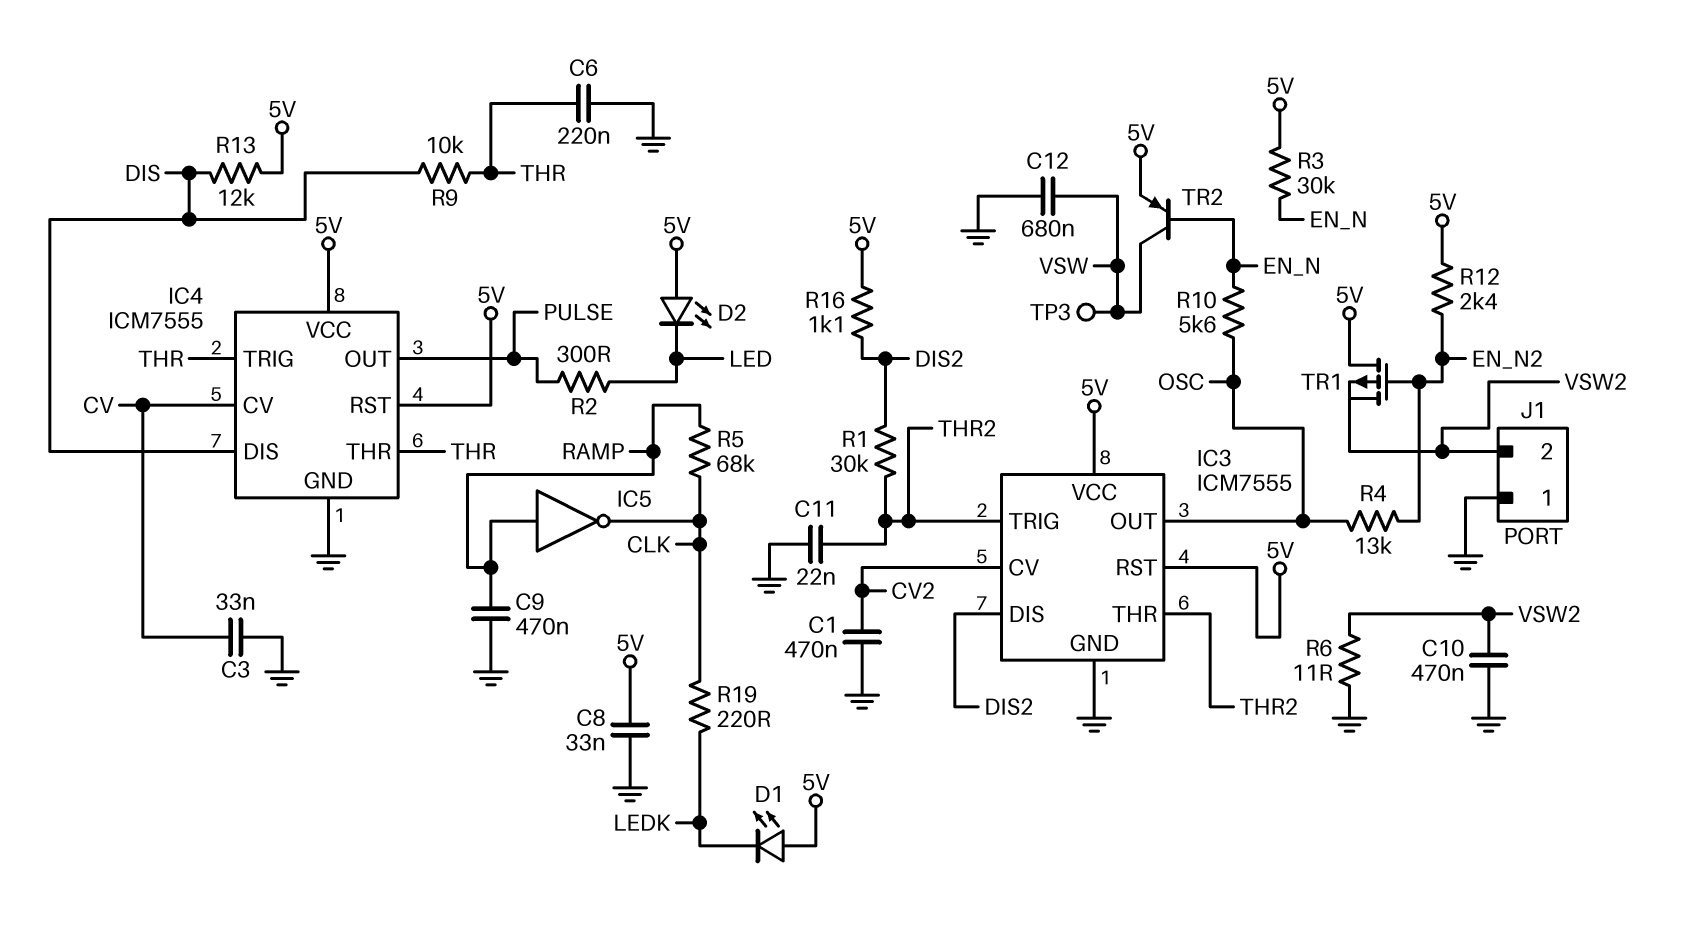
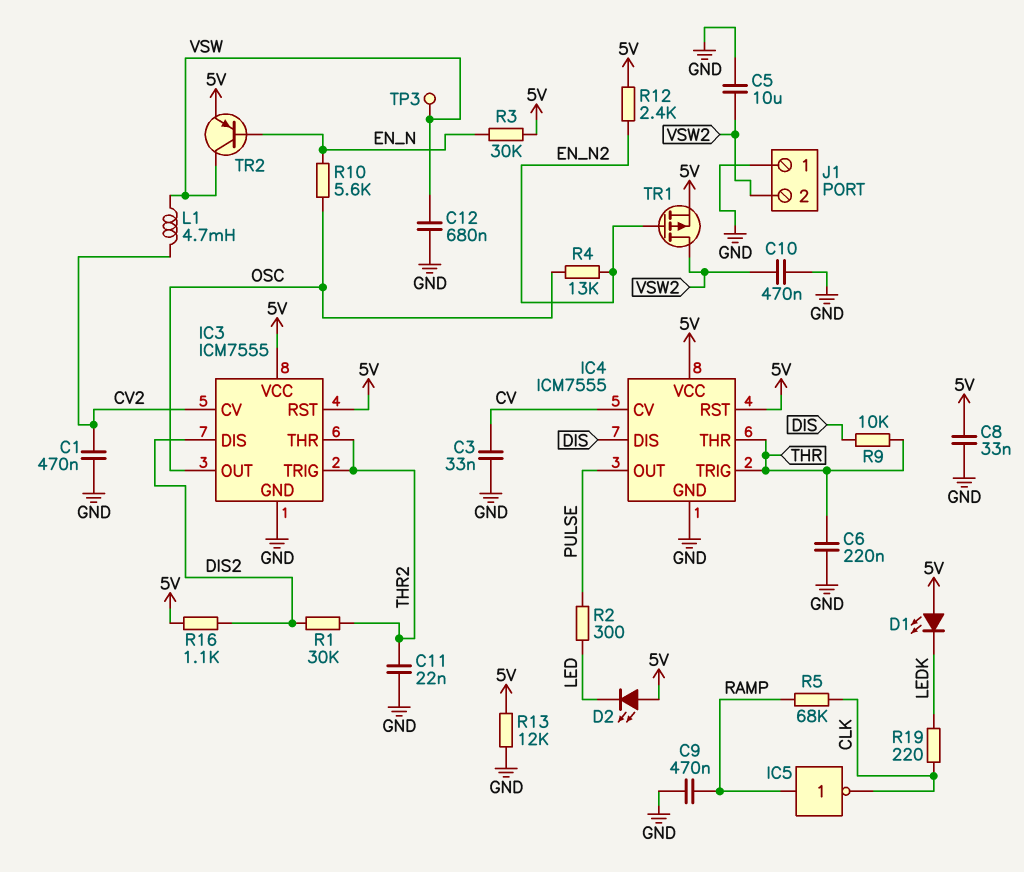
C5: none -> 10uF (GND, VSW2)
L1: none -> 4.7mH (CV2, VSW)
R6: 11 (GND, VSW2) -> none
R13: 12k (5V, DIS) -> 12k (5V, GND)
TR1: PMOS (G EN_N2, D 5V, S VSW2) -> PMOS (G EN_N2, D VSW2, S 5V)

